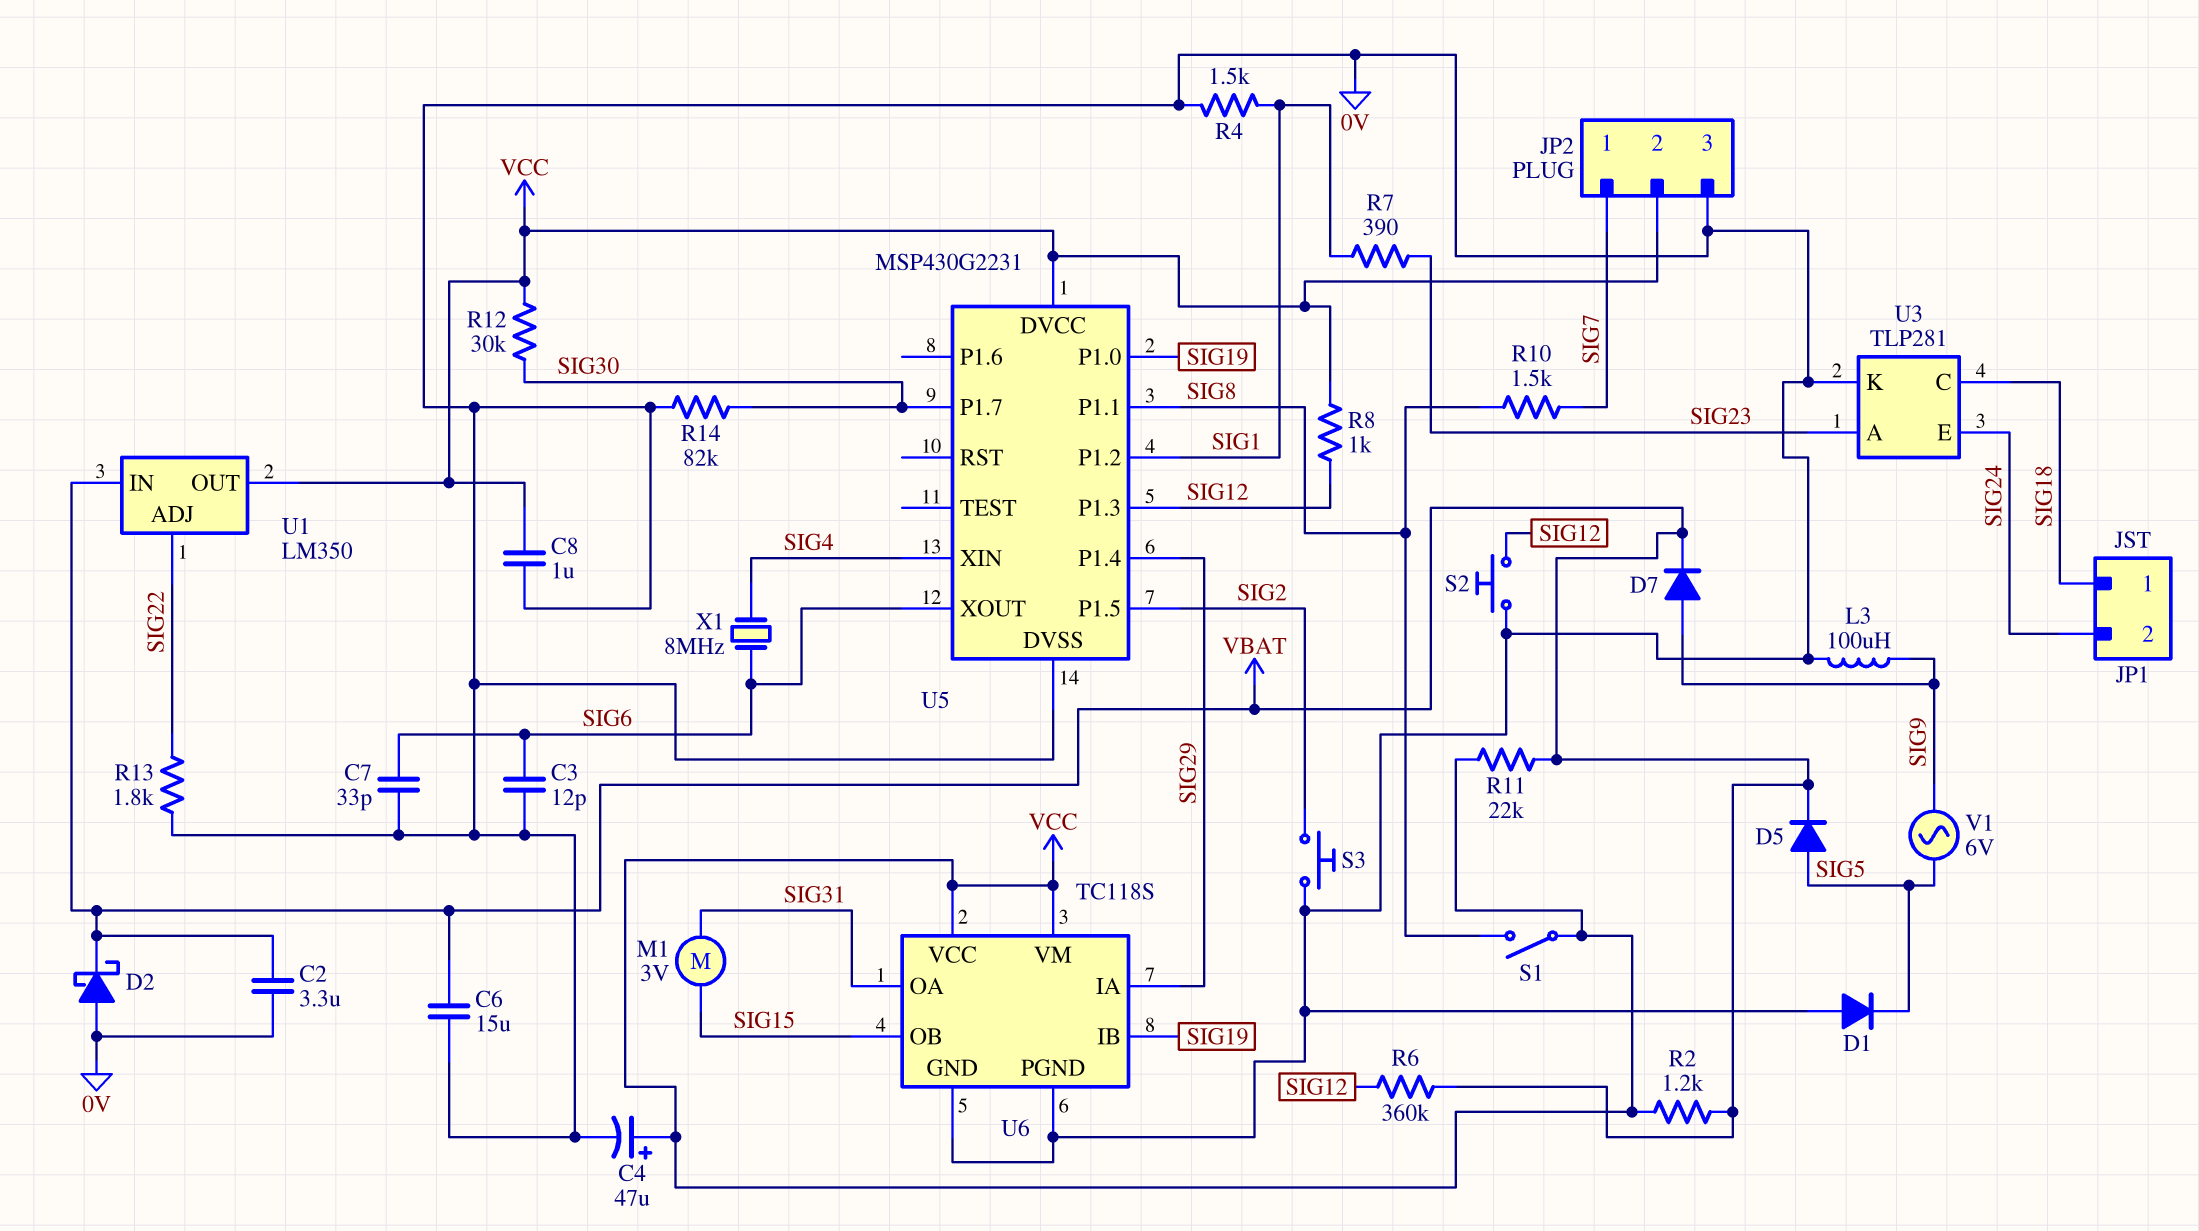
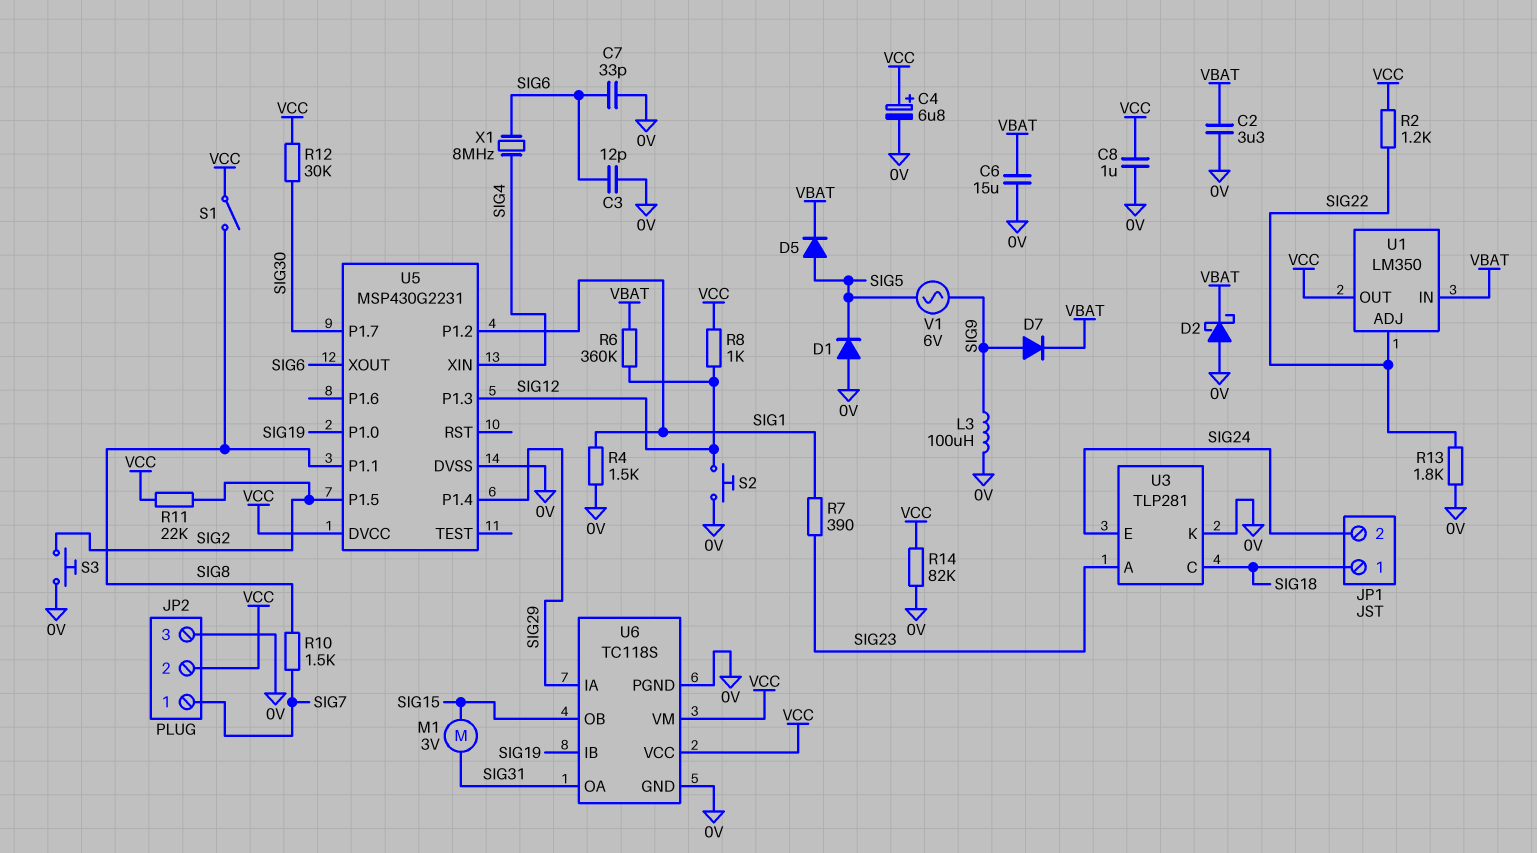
C4: 47uF (plus VCC, minus 0V) -> 6.8uF (plus VCC, minus 0V)
R2: 1.2k (VBAT, VCC) -> 1.2k (SIG22, VCC)
R11: 22k (VBAT, VCC) -> 22k (SIG2, VCC)
R14: 82k (0V, SIG30) -> 82k (0V, VCC)

